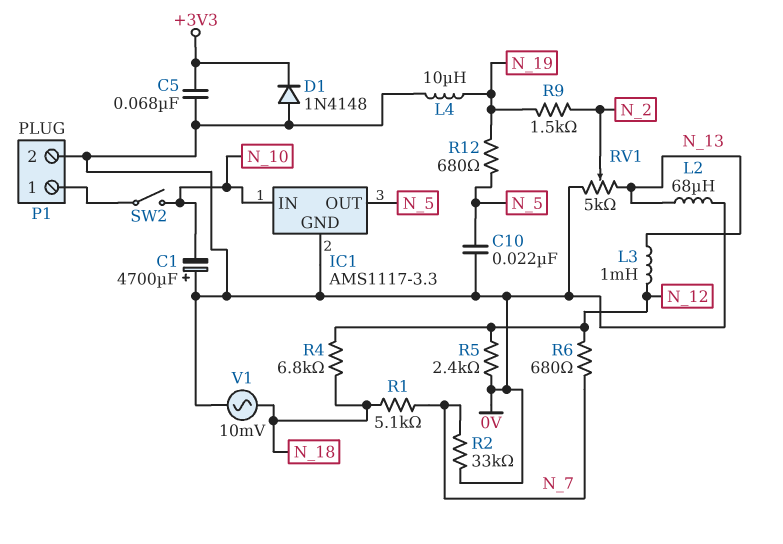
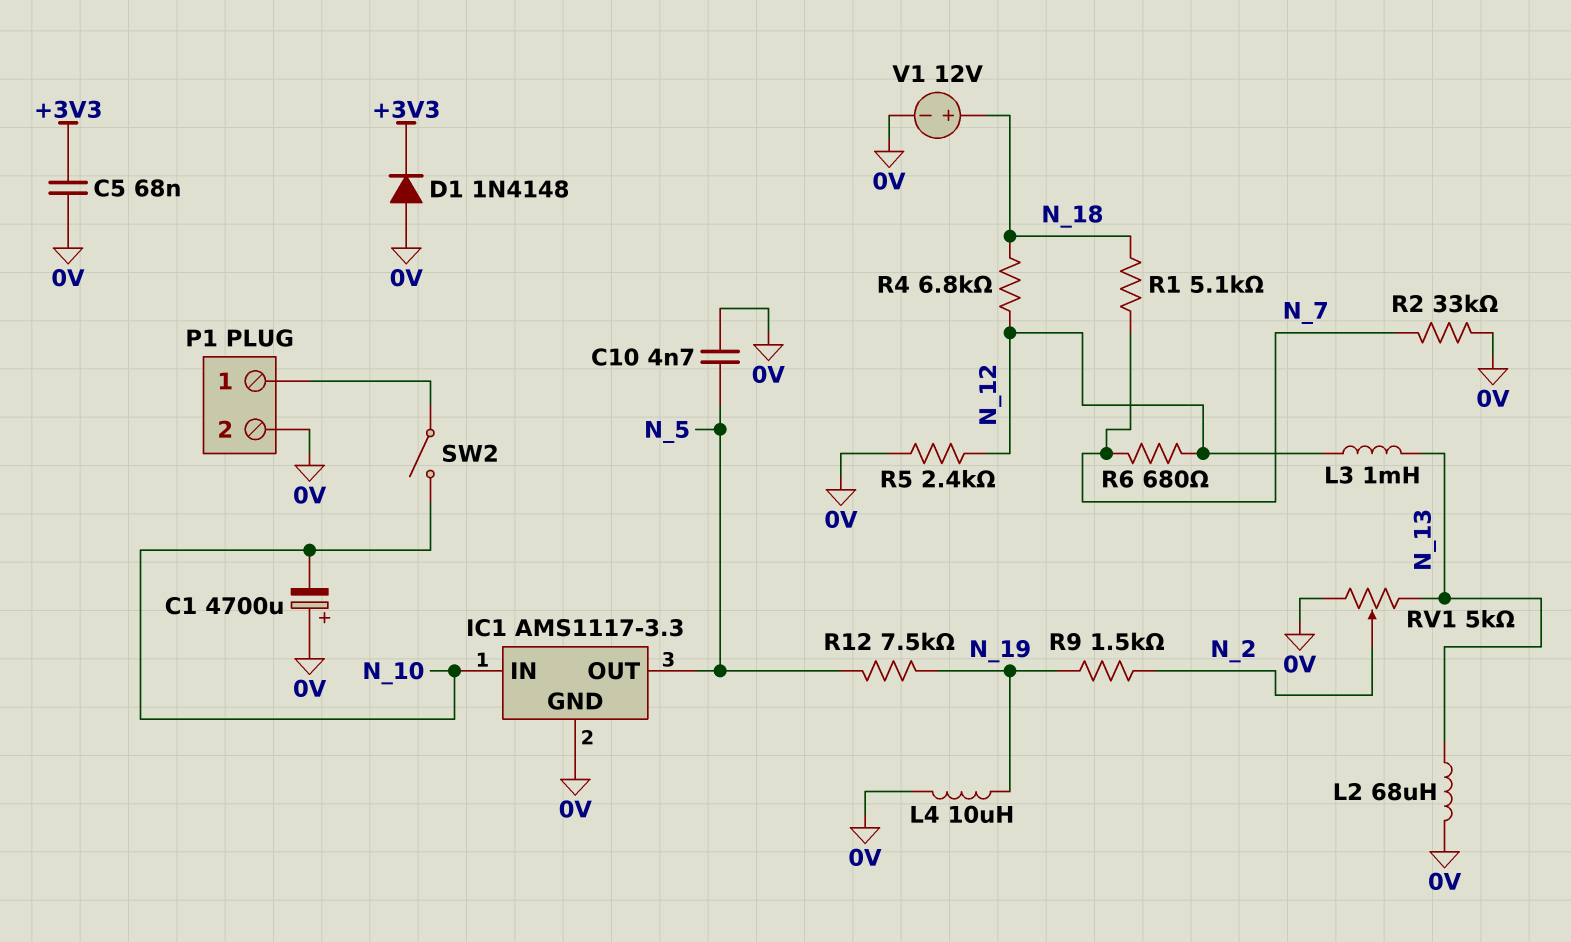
C10: 22nF (0V, N_5) -> 4.7nF (0V, N_5)
R12: 680 (N_5, N_19) -> 7.5k (N_5, N_19)
V1: AC 10mV (0V, N_18) -> 12V (plus N_18, minus 0V)

